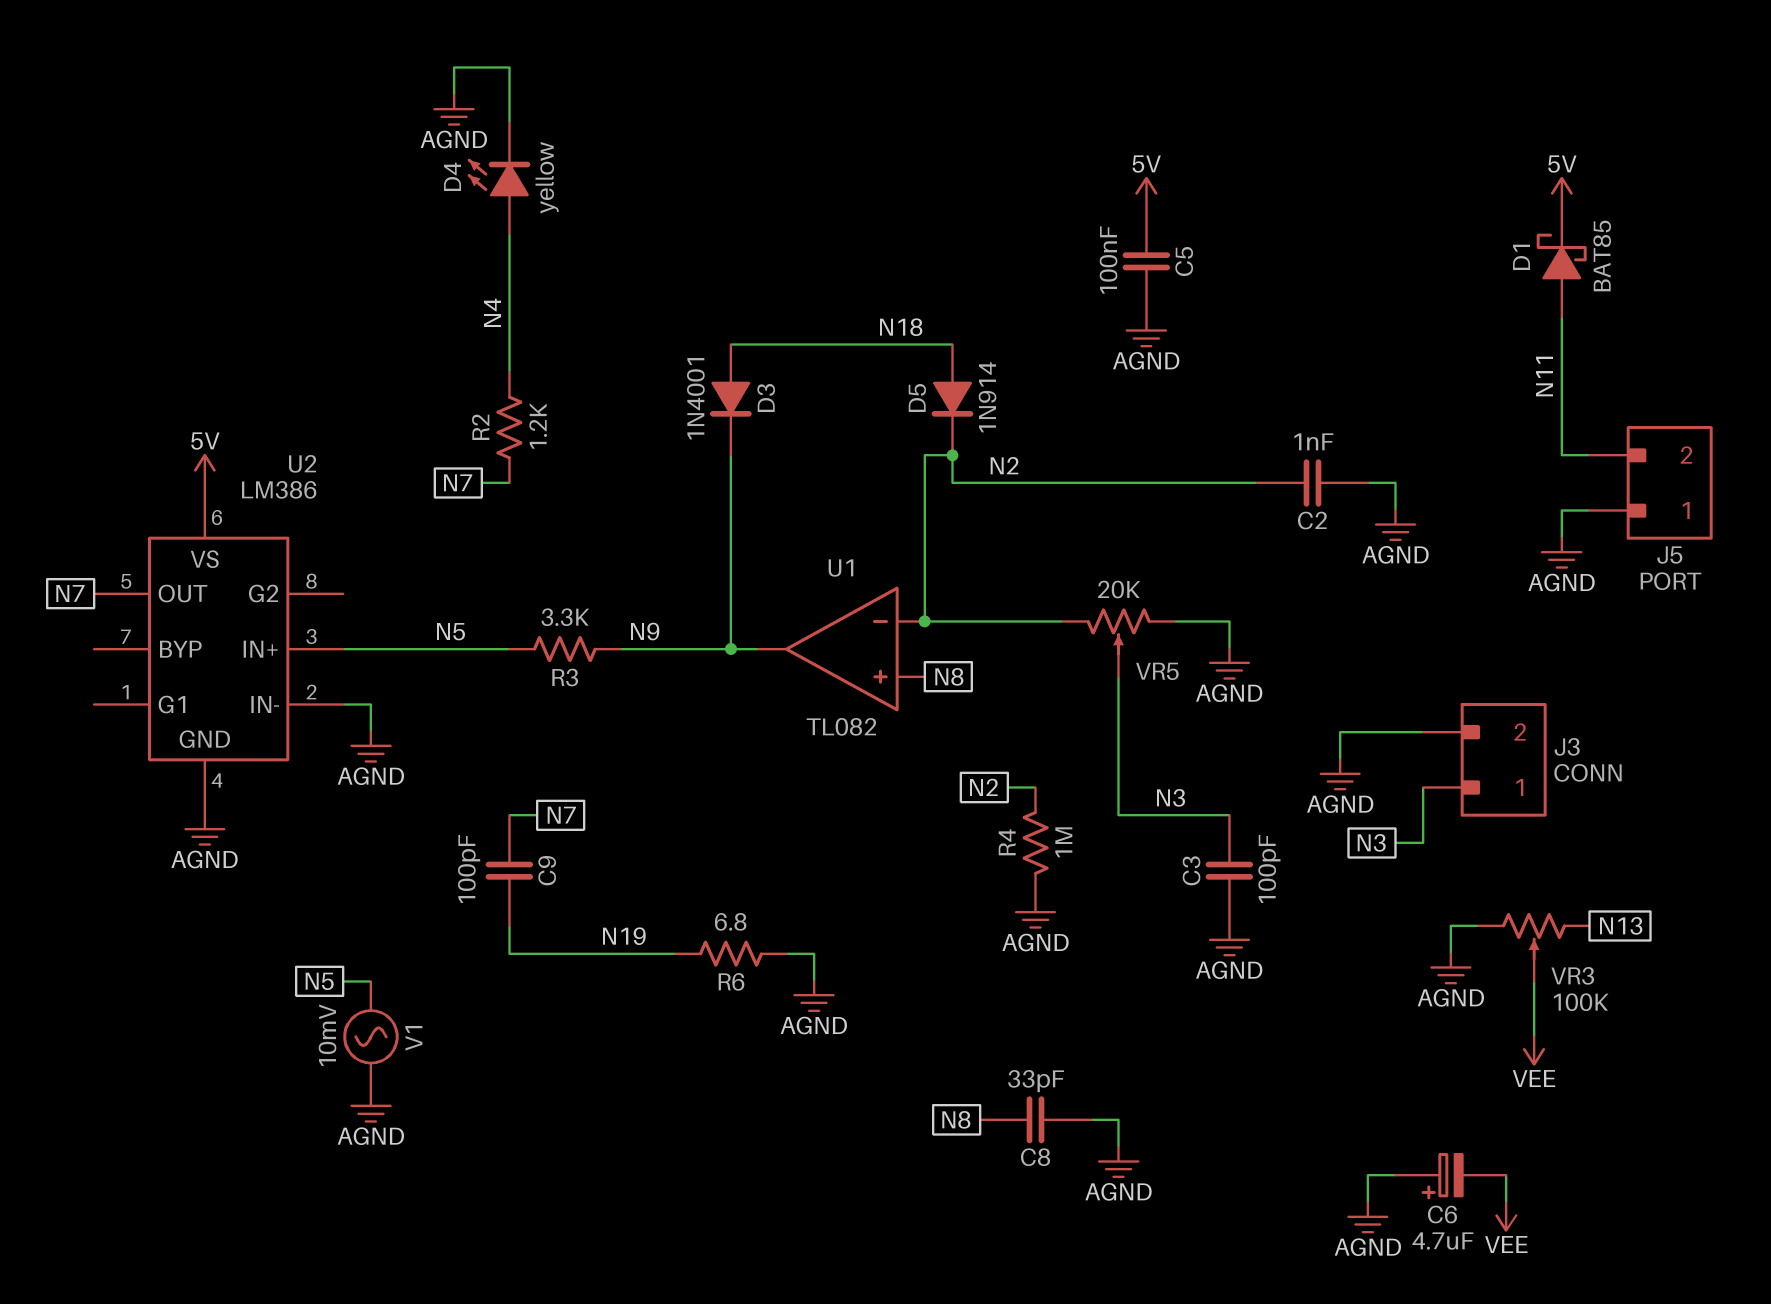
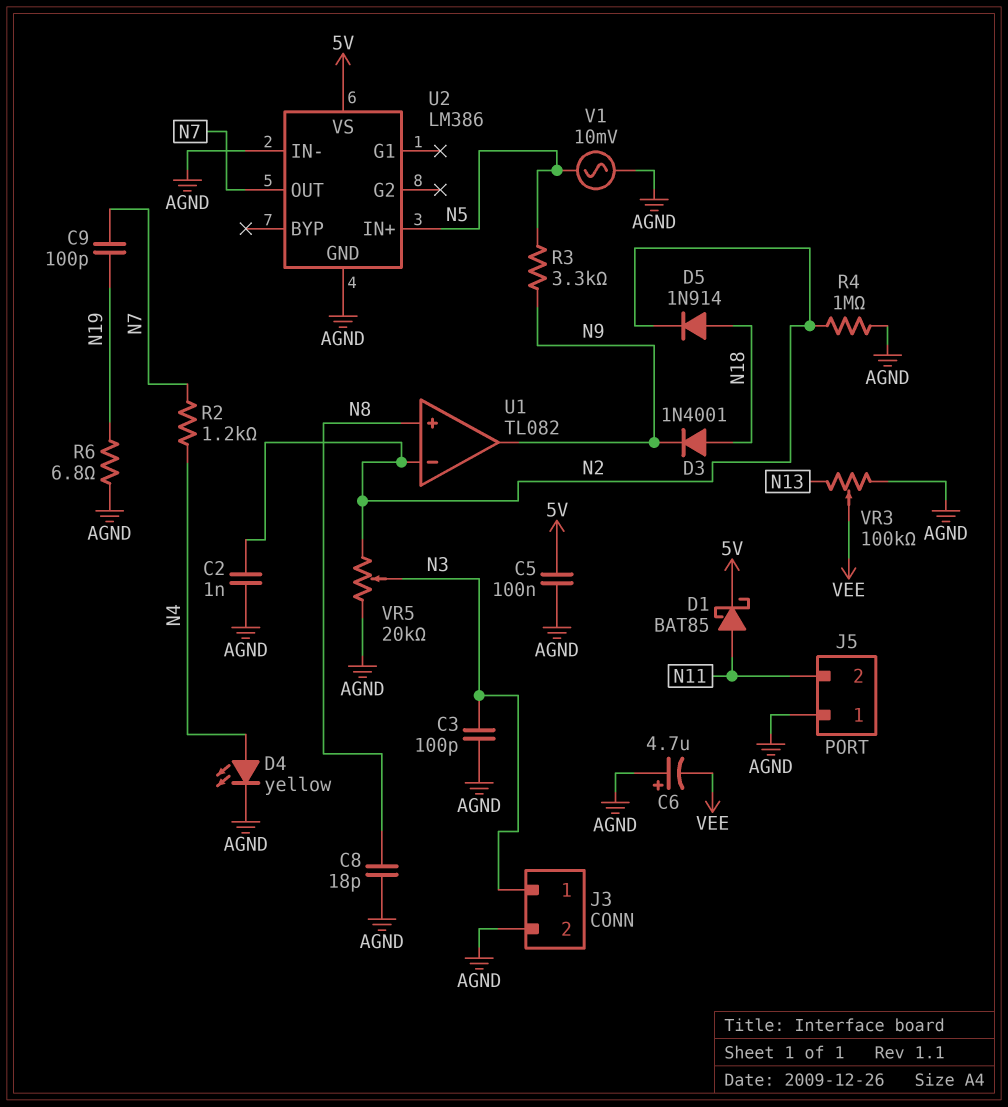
C8: 33pF (AGND, N8) -> 18pF (AGND, N8)

